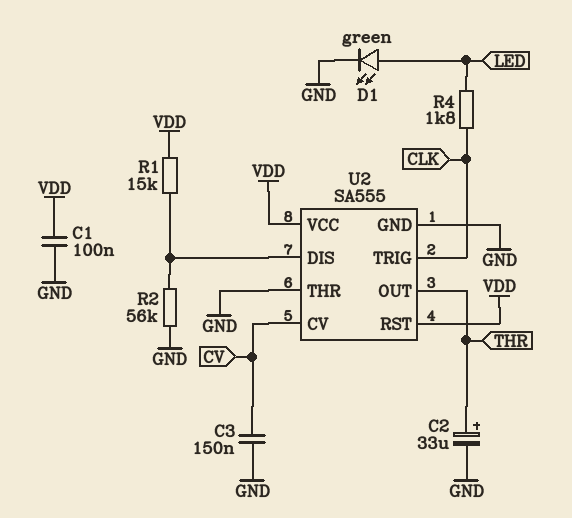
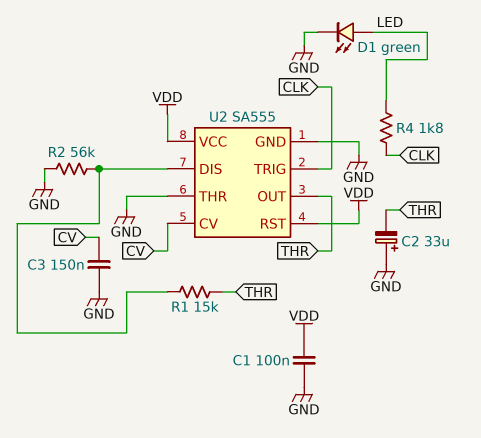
C2: 33uF (plus THR, minus GND) -> 33uF (plus GND, minus THR)
R1: 15k (U2/DIS, VDD) -> 15k (THR, U2/DIS)

